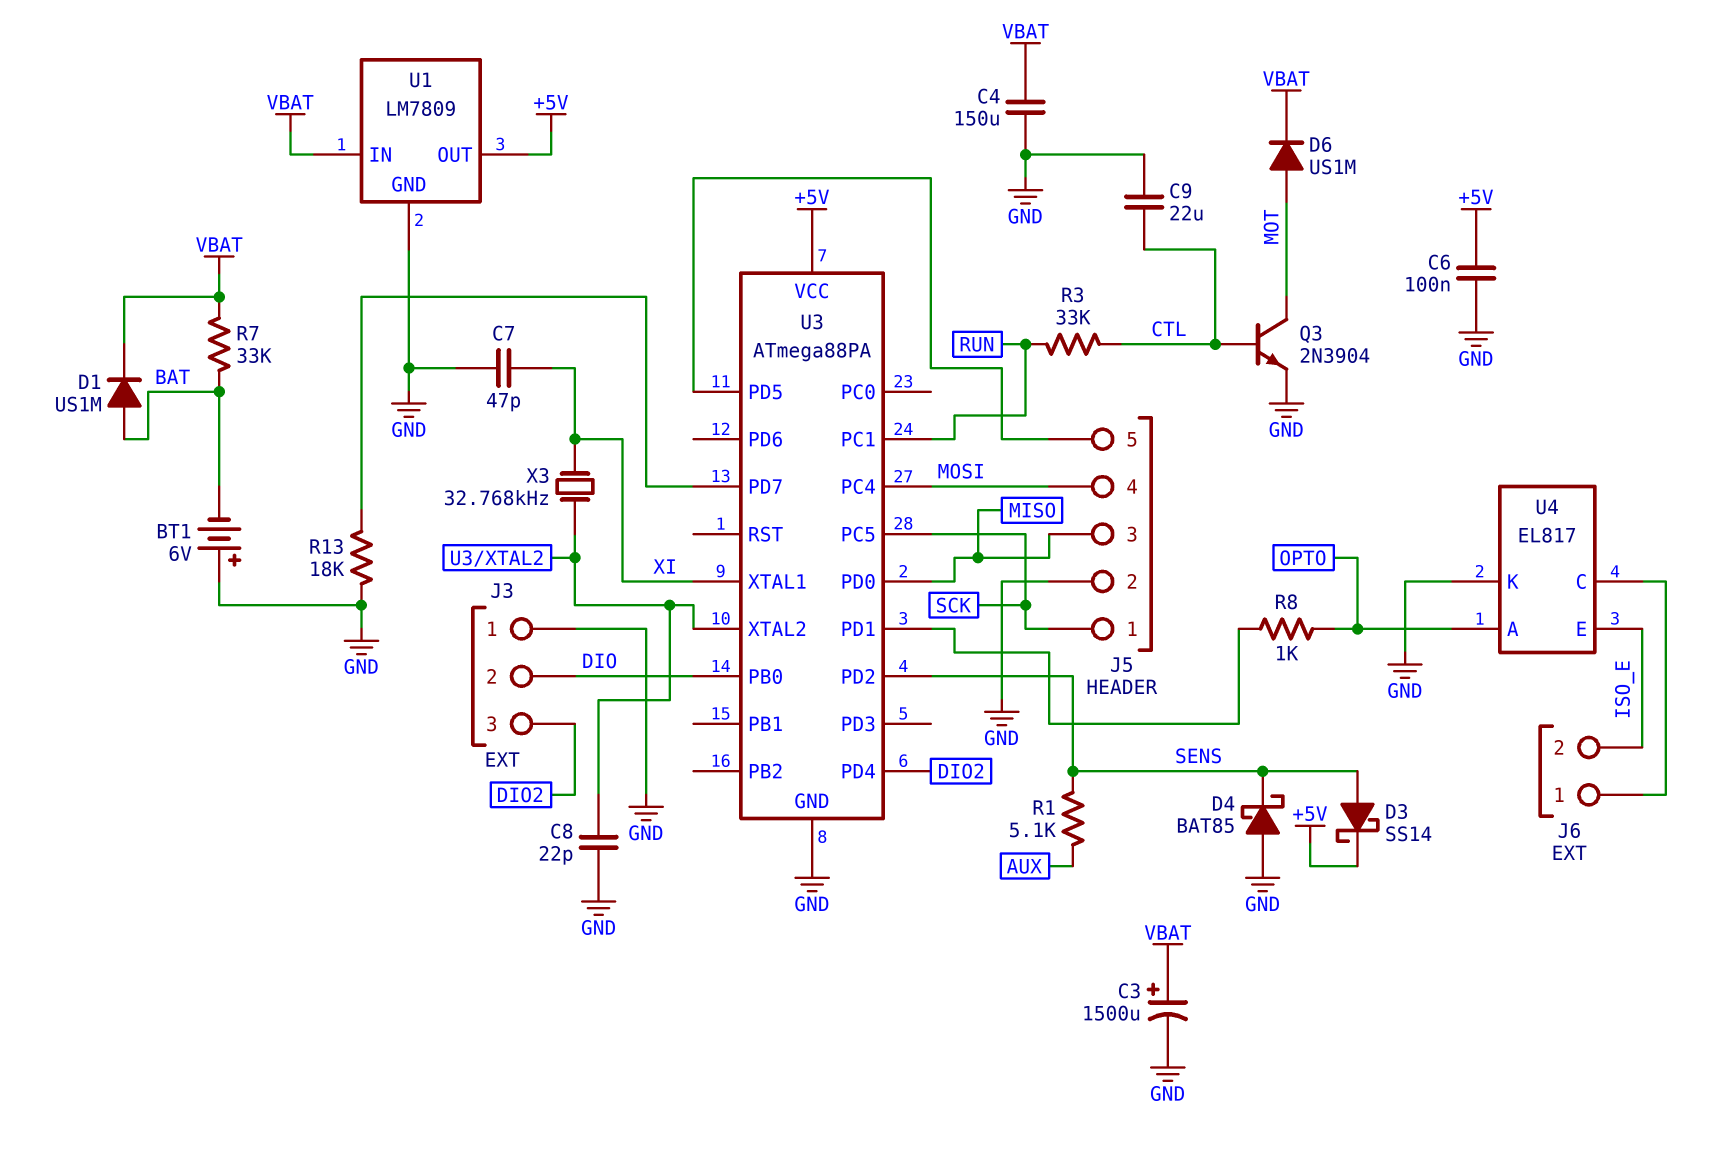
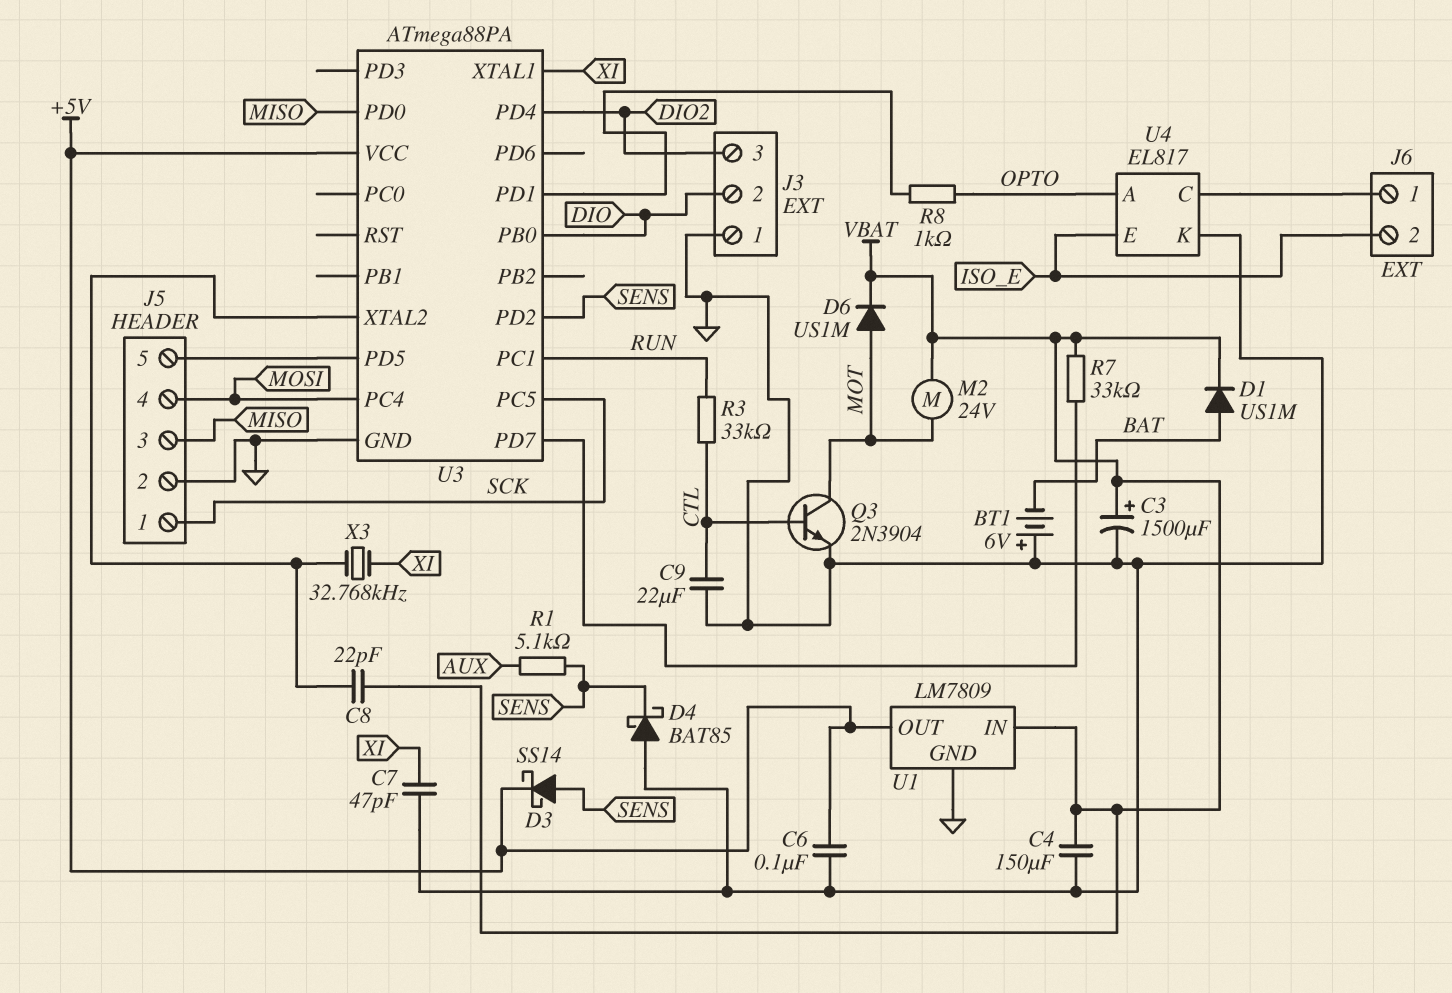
C8: 22pF (GND, U3/XTAL2) -> 22pF (U3/XTAL2, VBAT)
M2: none -> motor 24V (MOT, VBAT)
R7: 33k (BAT, VBAT) -> 33k (U3/PD7, VBAT)
R13: 18k (GND, U3/PD7) -> none

